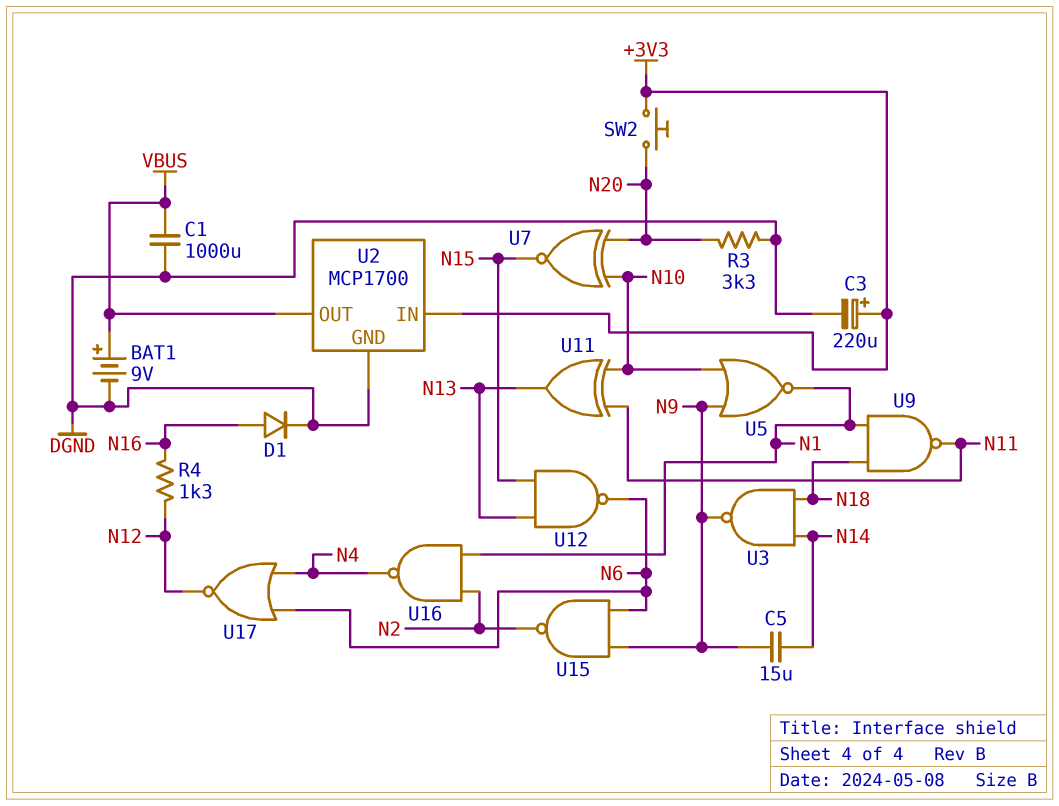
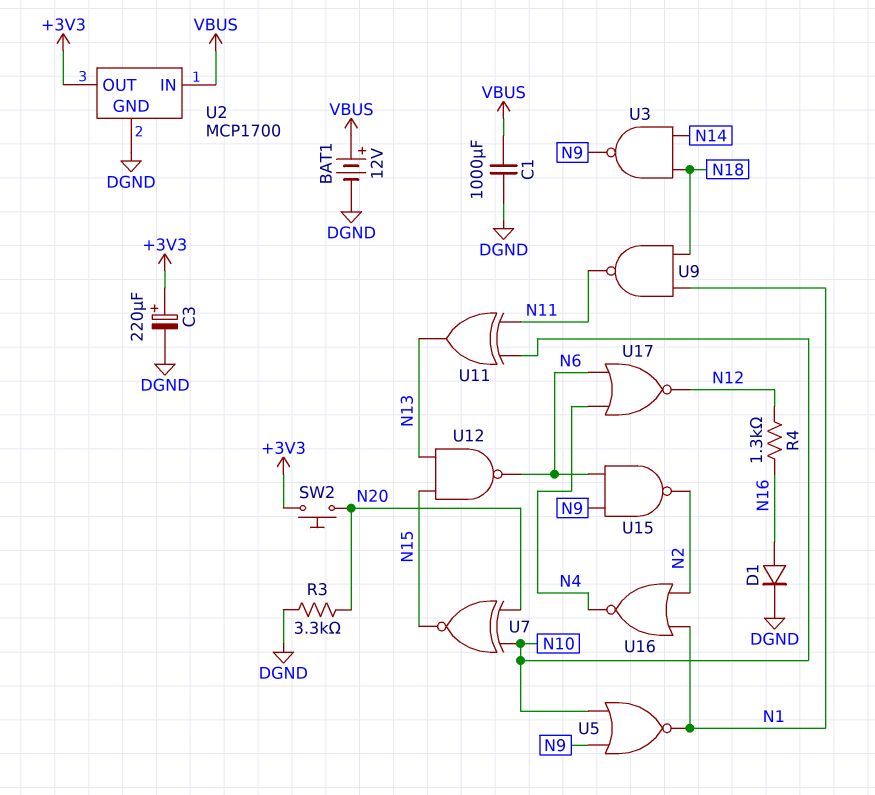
BAT1: 9V (plus VBUS, minus DGND) -> 12V (plus VBUS, minus DGND)
C5: 15uF (N9, N14) -> none
U2 pin IN: +3V3 -> VBUS
U2 pin OUT: VBUS -> +3V3
U16: NAND (in N1, in N2, out N4) -> NOR (in N1, in N2, out N4)

